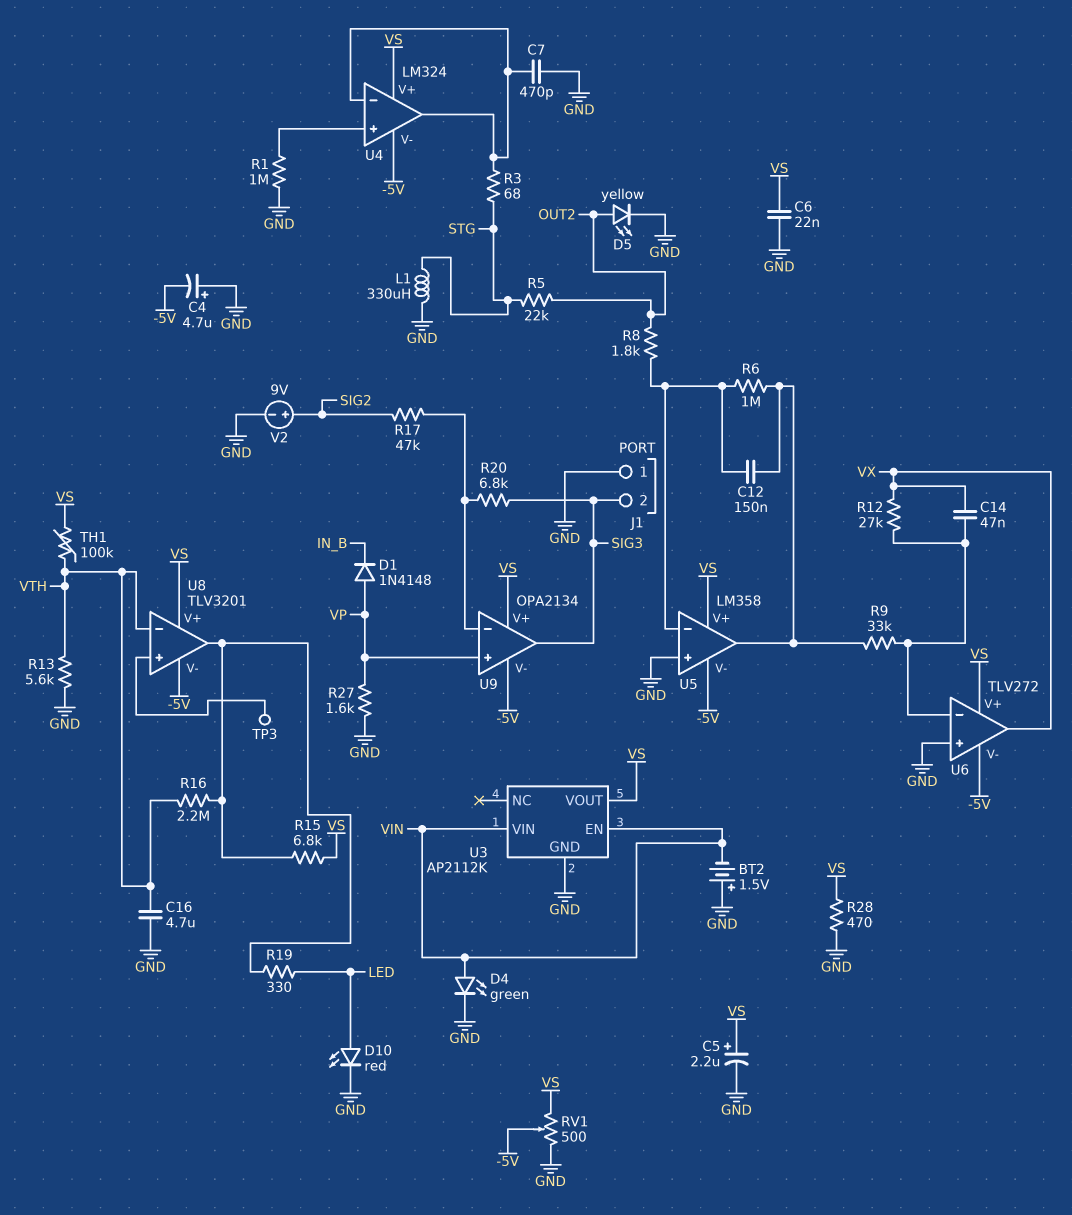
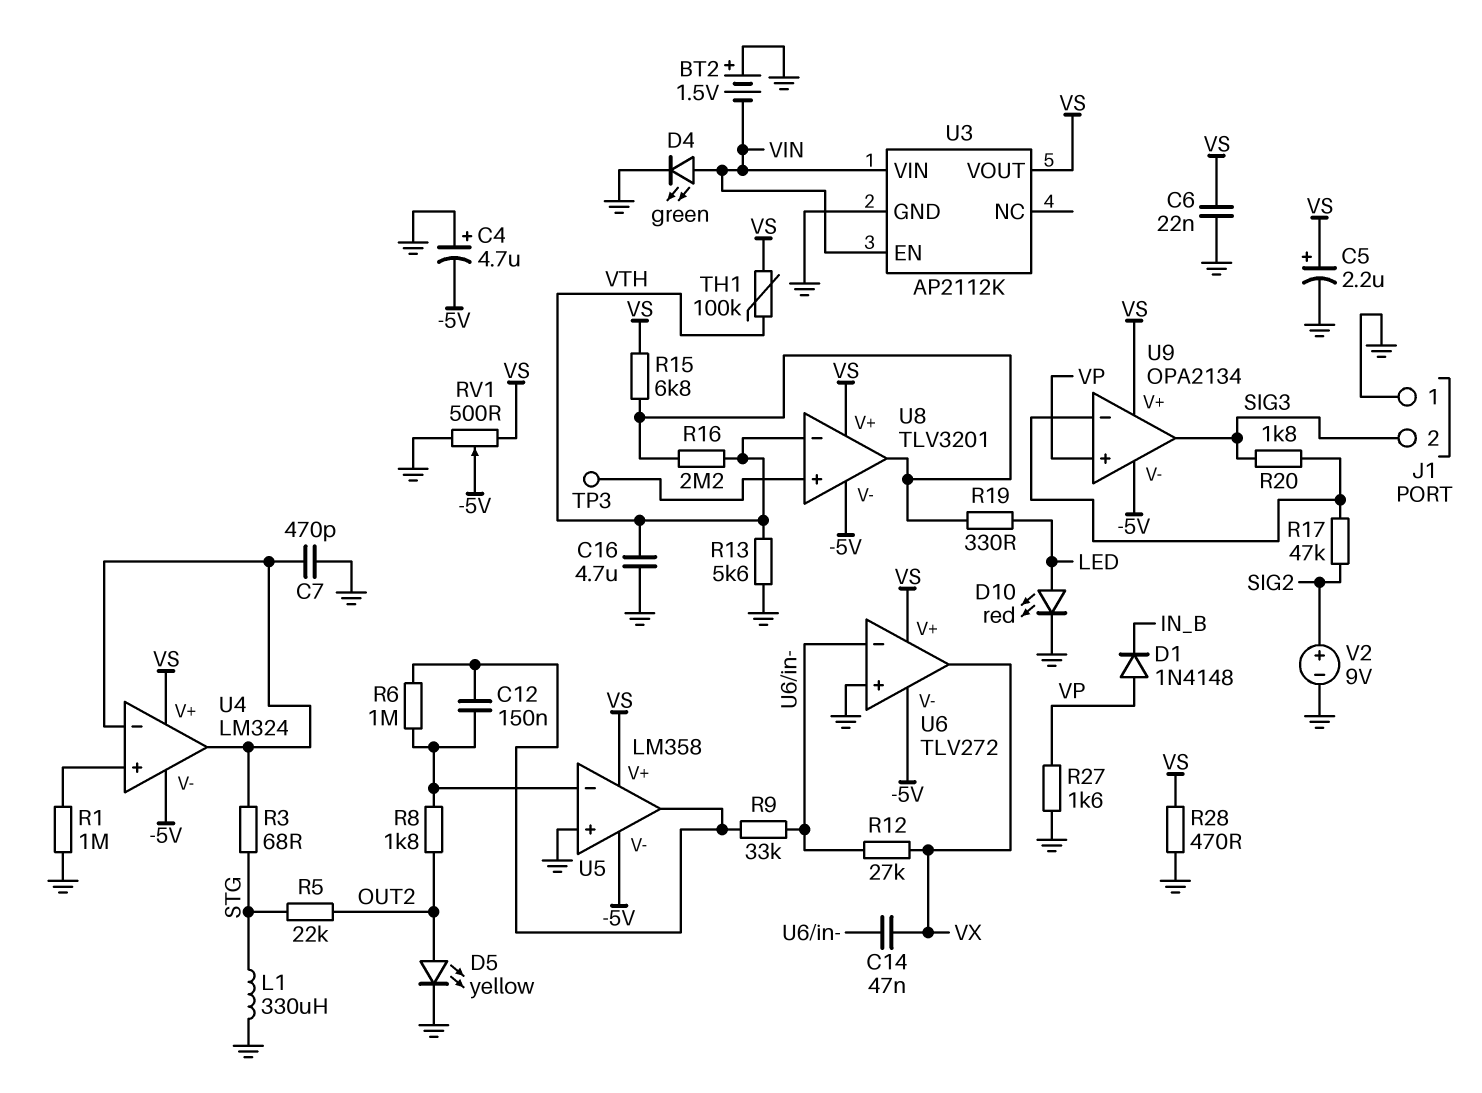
R20: 6.8k (SIG3, U9/in-) -> 1.8k (SIG3, U9/in-)

